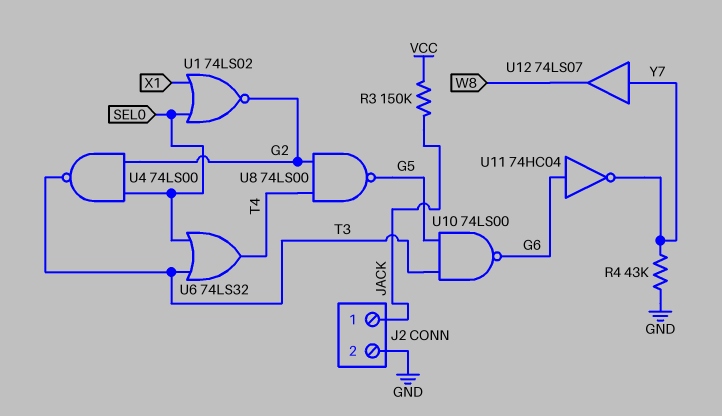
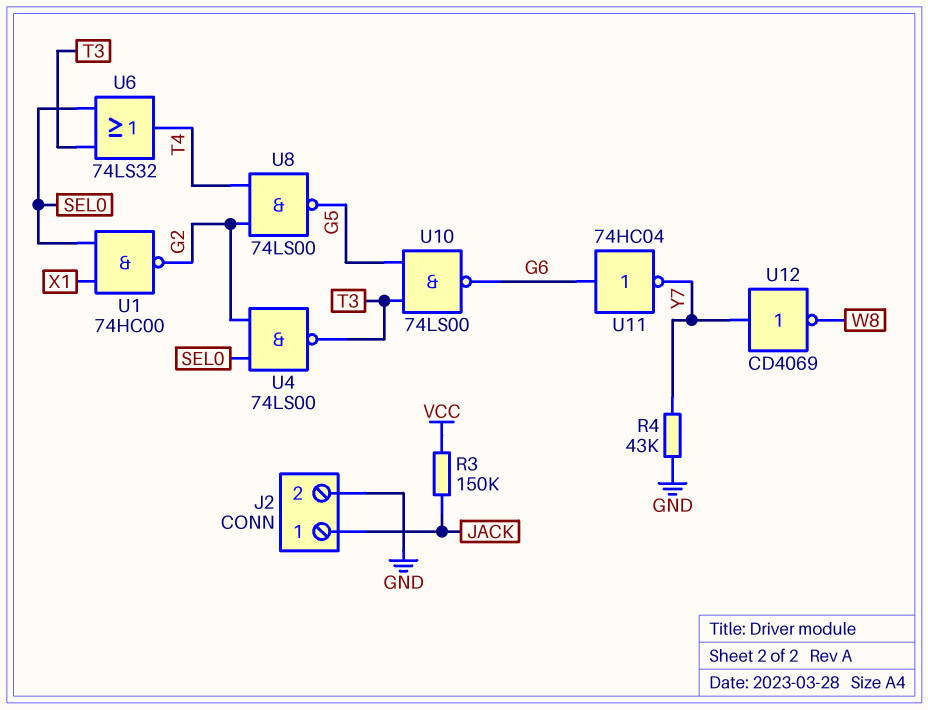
U1: NOR 74LS02 (in SEL0, in X1, out G2) -> NAND 74HC00 (in SEL0, in X1, out G2)
U12: buffer 74LS07 (in Y7, out W8) -> NOT CD4069 (in Y7, out W8)

